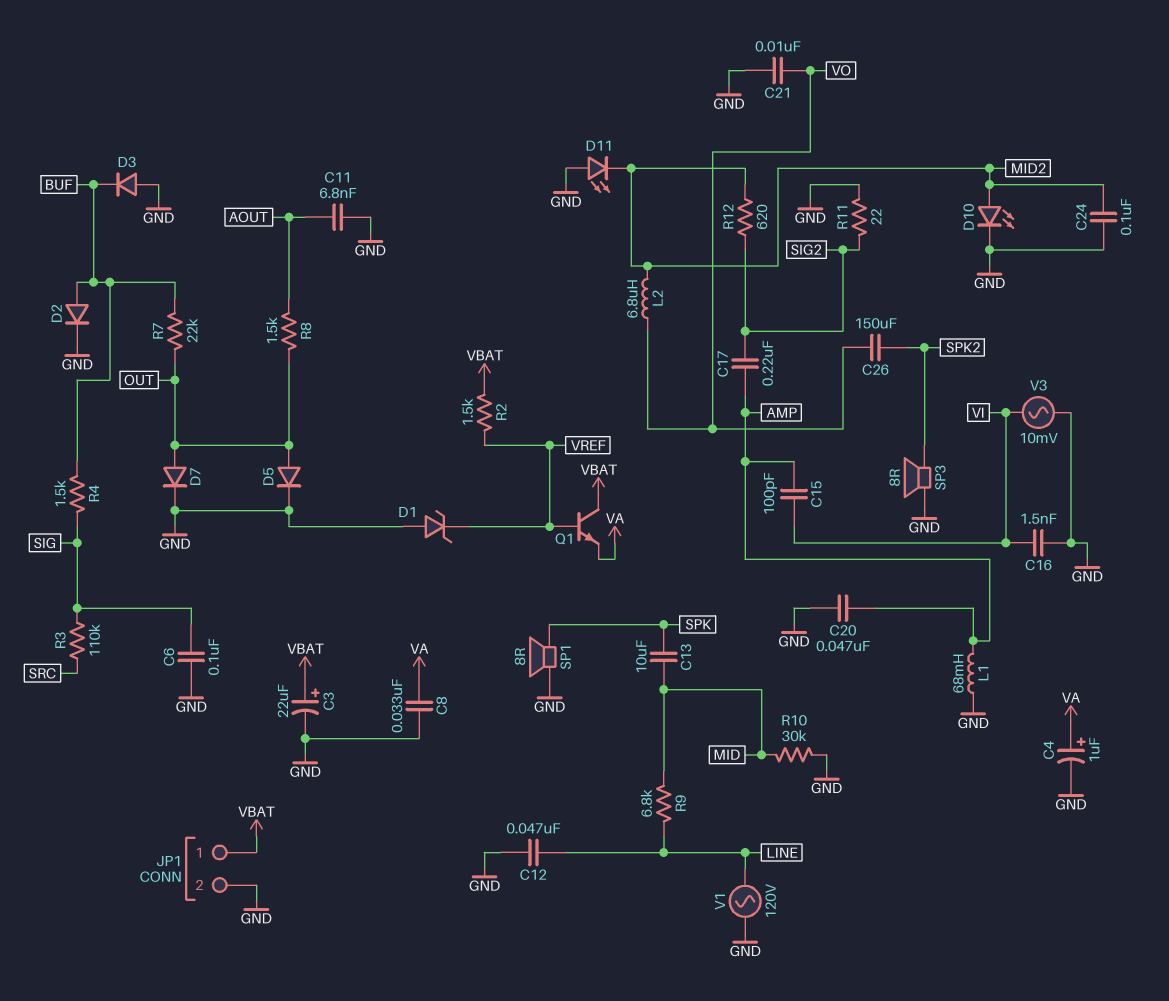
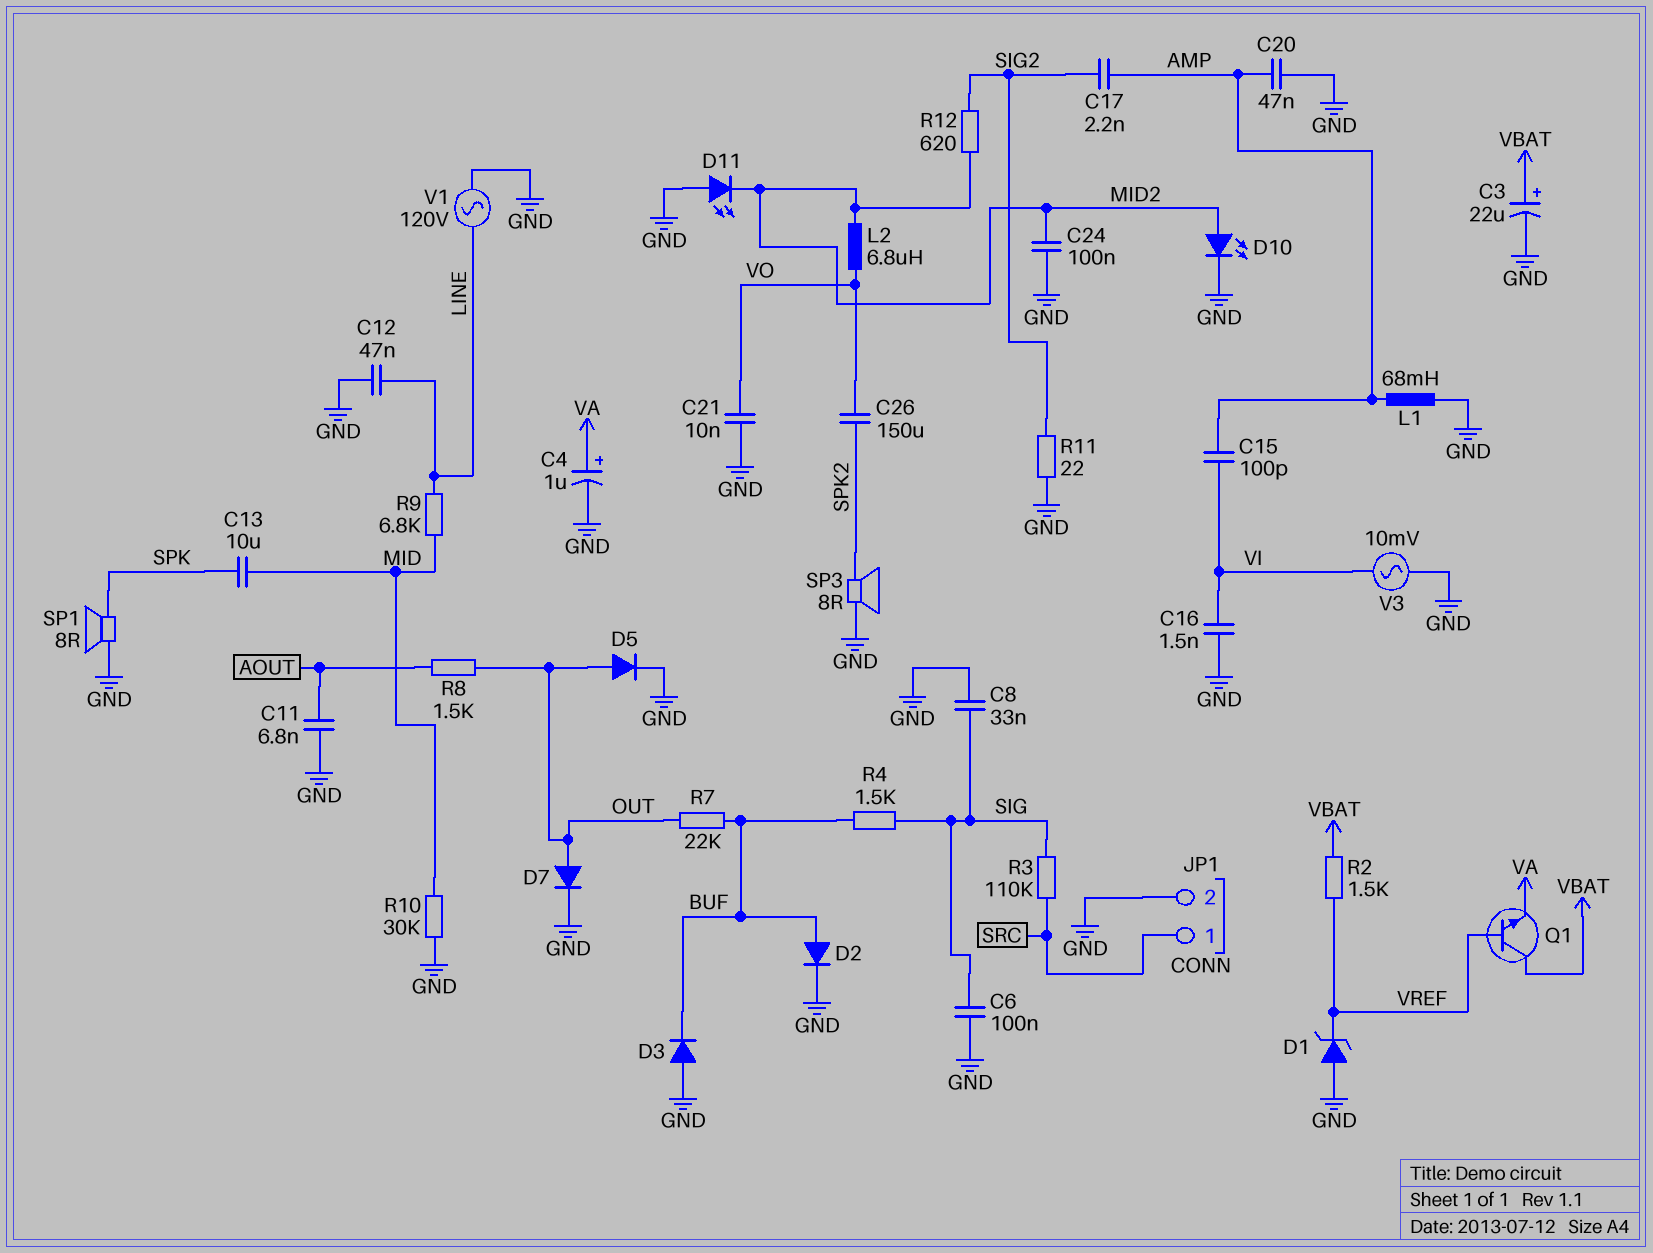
C8: 33nF (GND, VA) -> 33nF (GND, SIG)
C17: 220nF (AMP, SIG2) -> 2.2nF (AMP, SIG2)
JP1 pin 1: VBAT -> SRC

